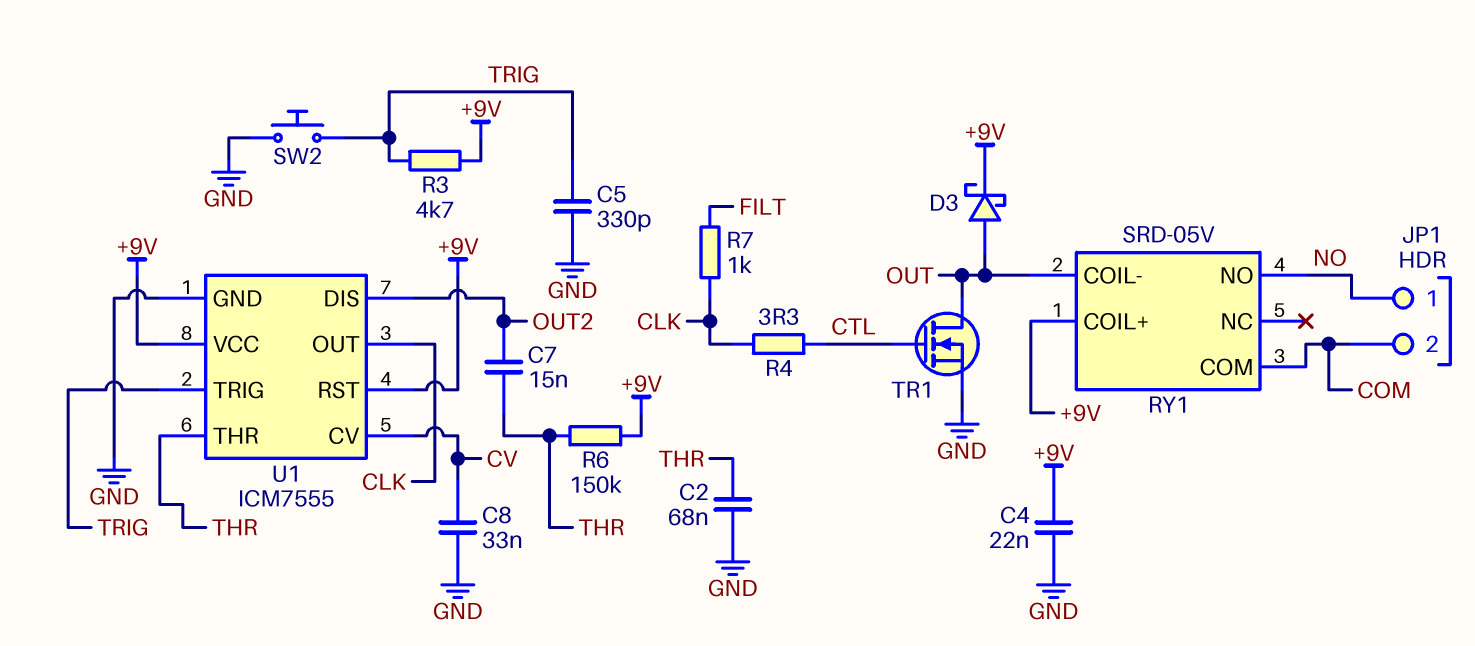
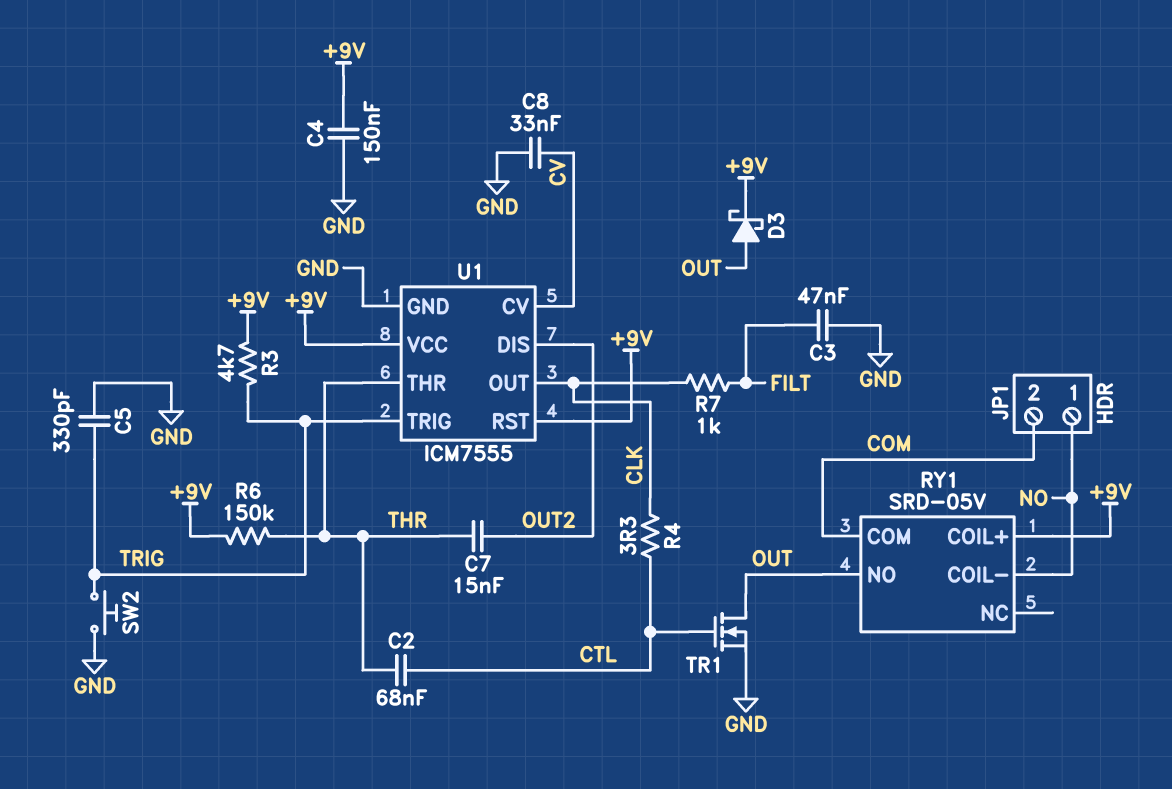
C2: 68nF (GND, THR) -> 68nF (CTL, THR)
C3: none -> 47nF (FILT, GND)
C4: 22nF (+9V, GND) -> 150nF (+9V, GND)
RY1 pin COIL-: OUT -> NO
RY1 pin NO: NO -> OUT

